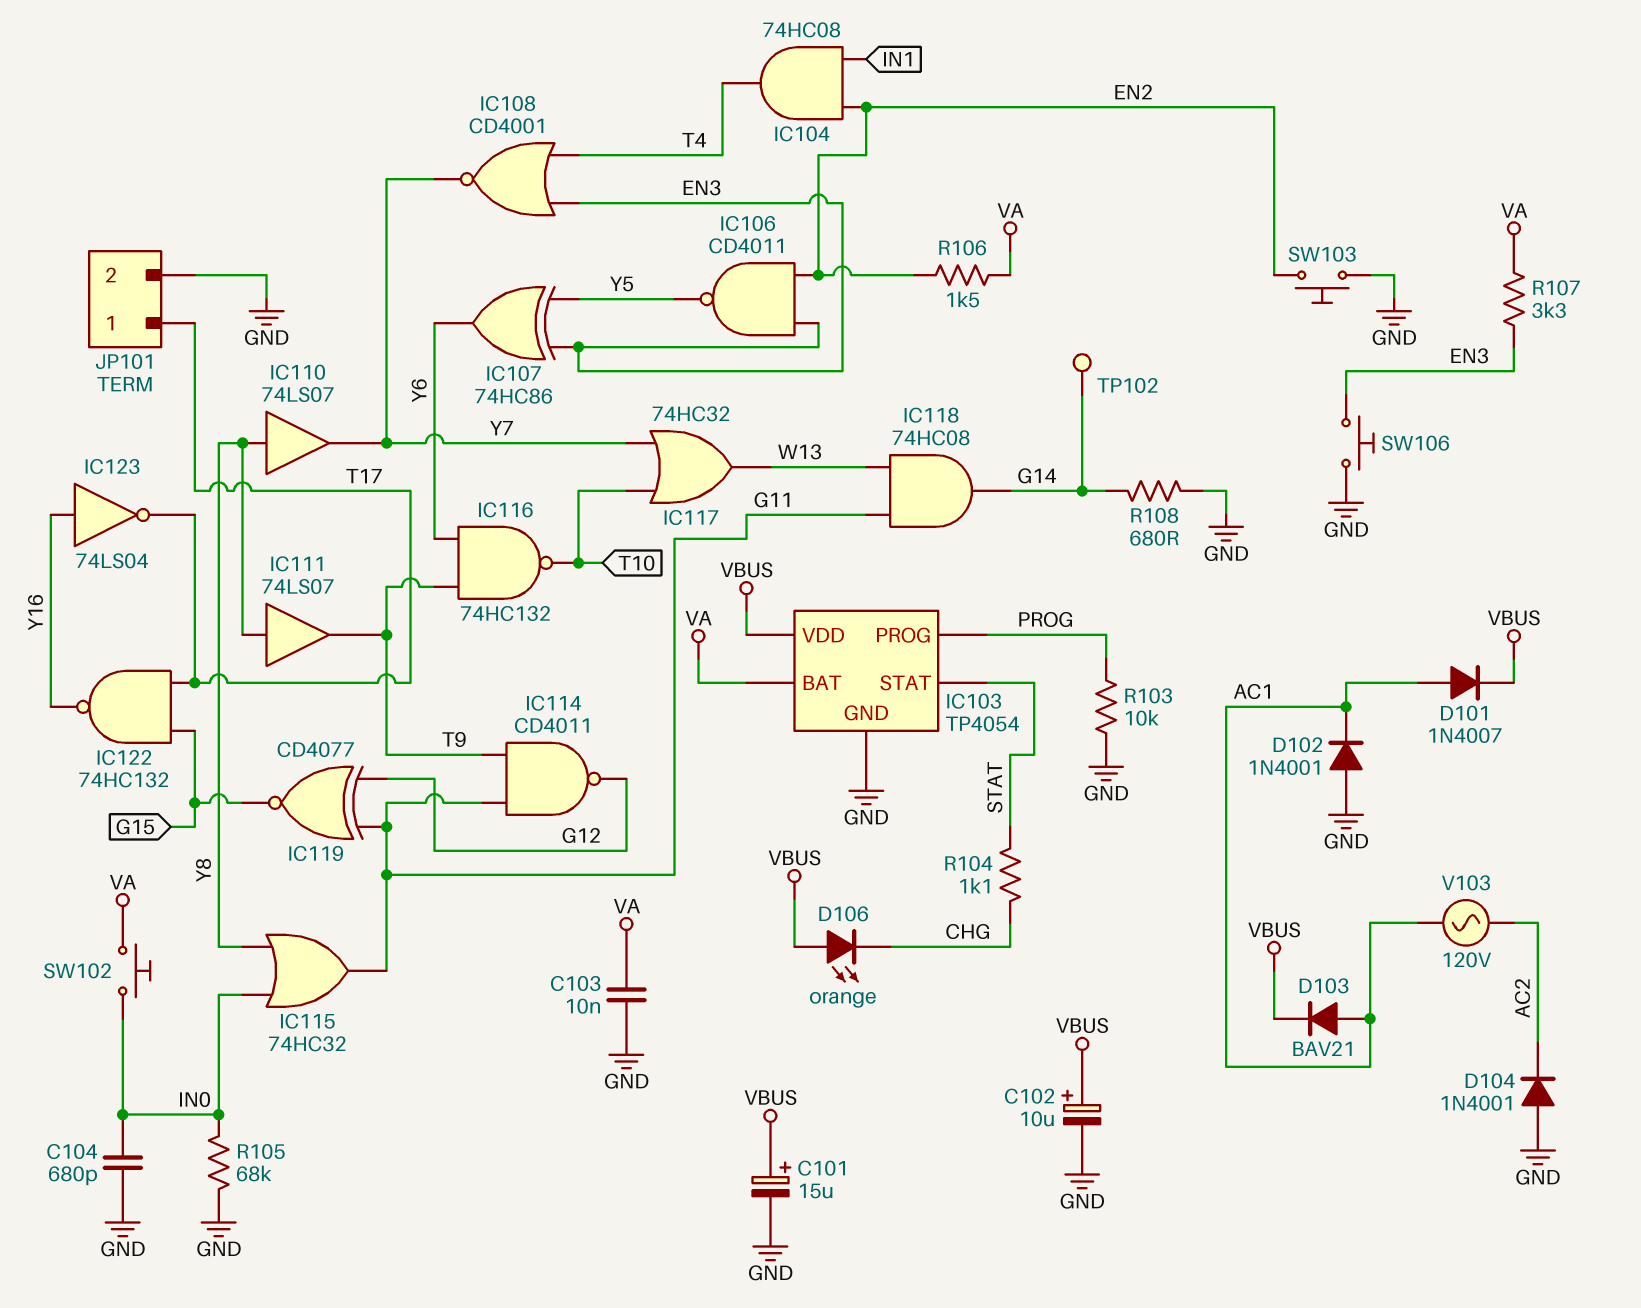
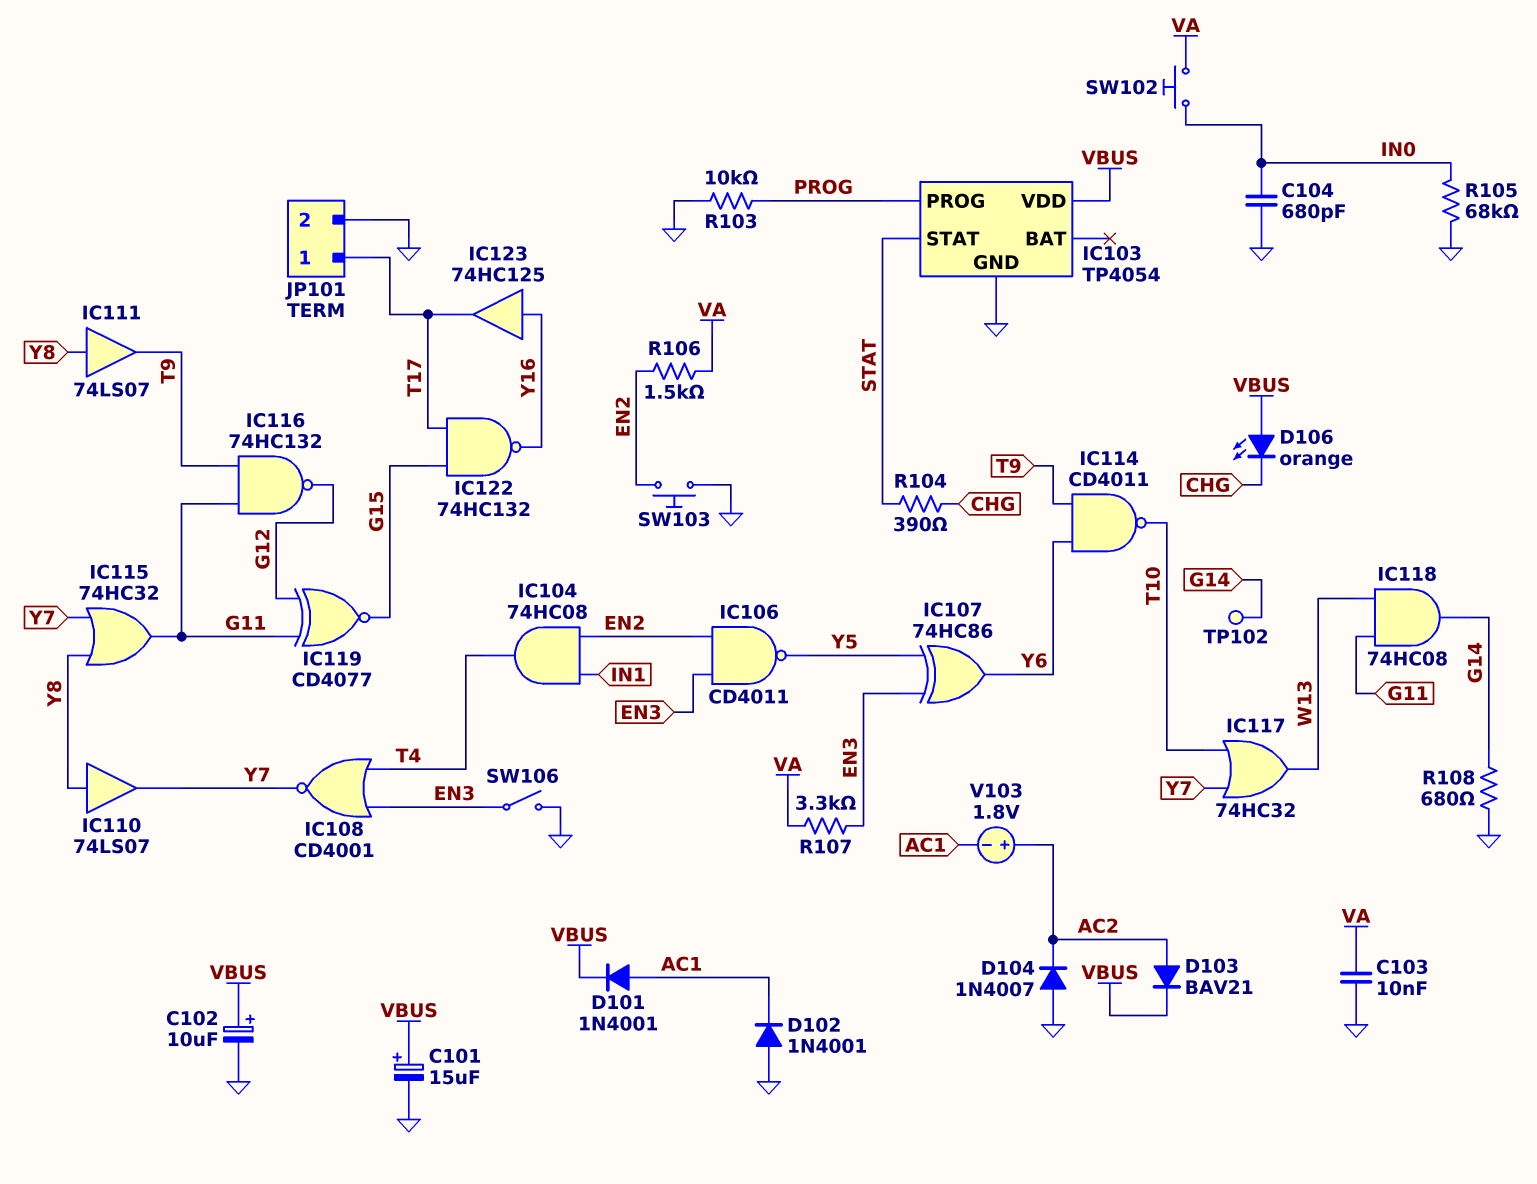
D101: diode 1N4007 (A AC1, K VBUS) -> diode 1N4001 (A AC1, K VBUS)
D103: diode BAV21 (A AC1, K VBUS) -> diode BAV21 (A AC2, K VBUS)
D104: diode 1N4001 (A GND, K AC2) -> diode 1N4007 (A GND, K AC2)
IC103 pin BAT: VA -> none
IC114: NAND CD4011 (in G11, in T9, out G12) -> NAND CD4011 (in T9, in Y6, out T10)
IC115: OR 74HC32 (in IN0, in Y8, out G11) -> OR 74HC32 (in Y7, in Y8, out G11)
IC116: NAND 74HC132 (in T9, in Y6, out T10) -> NAND 74HC132 (in G11, in T9, out G12)
IC123: NOT 74LS04 (in Y16, out T17) -> buffer 74HC125 (in Y16, out T17)
R104: 1.1k (CHG, STAT) -> 390 (CHG, STAT)
SW106: button (EN3, GND) -> switch (EN3, GND)
V103: AC 120V (AC1, AC2) -> 1.8V (plus AC2, minus AC1)

